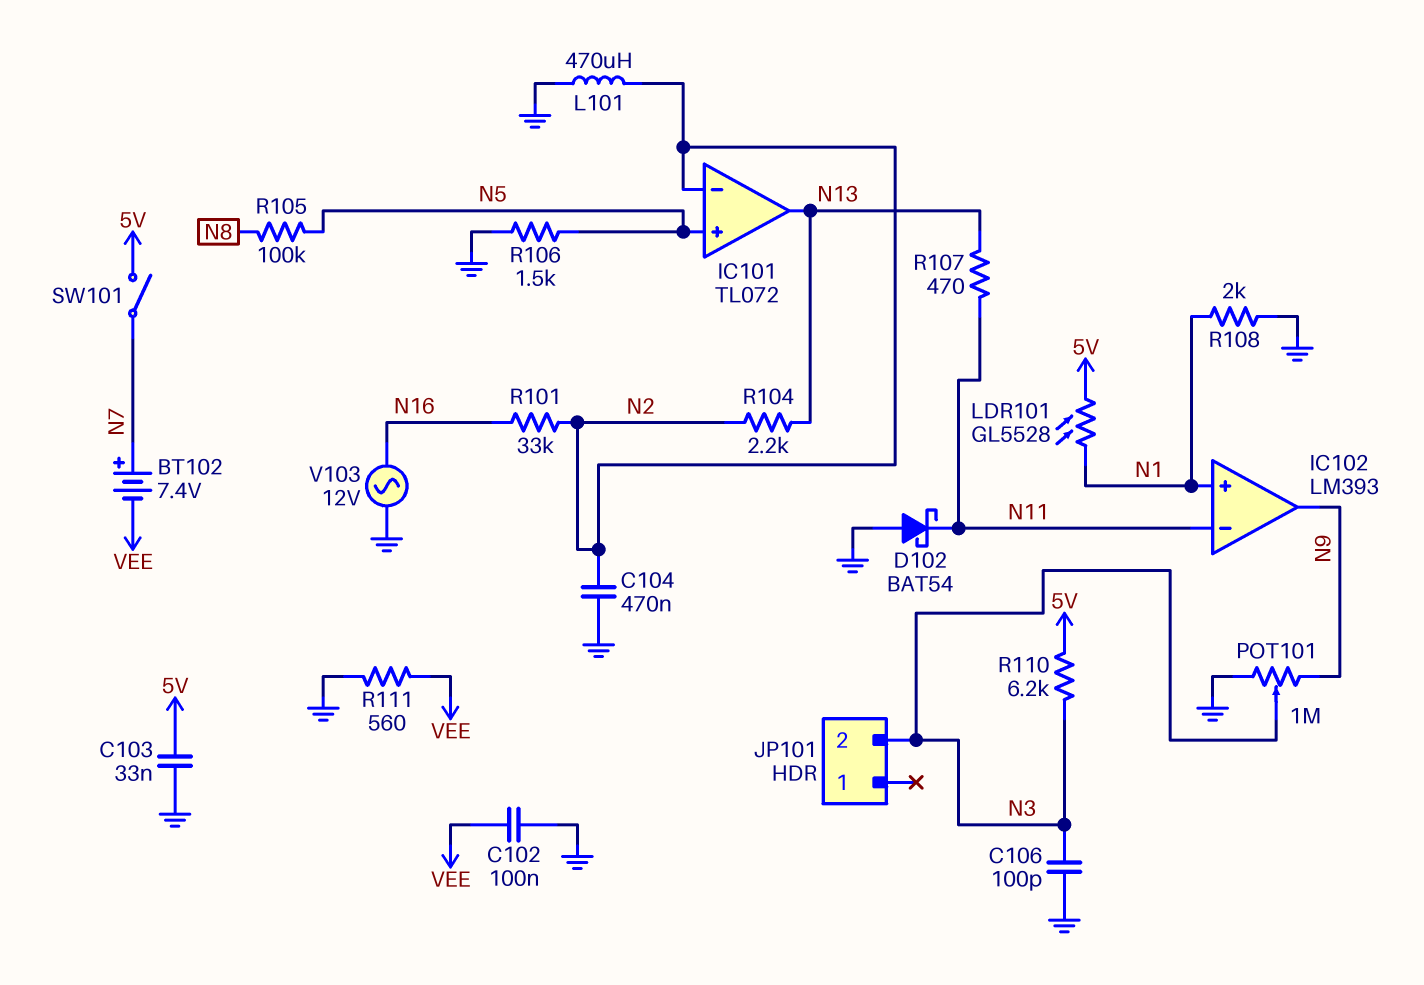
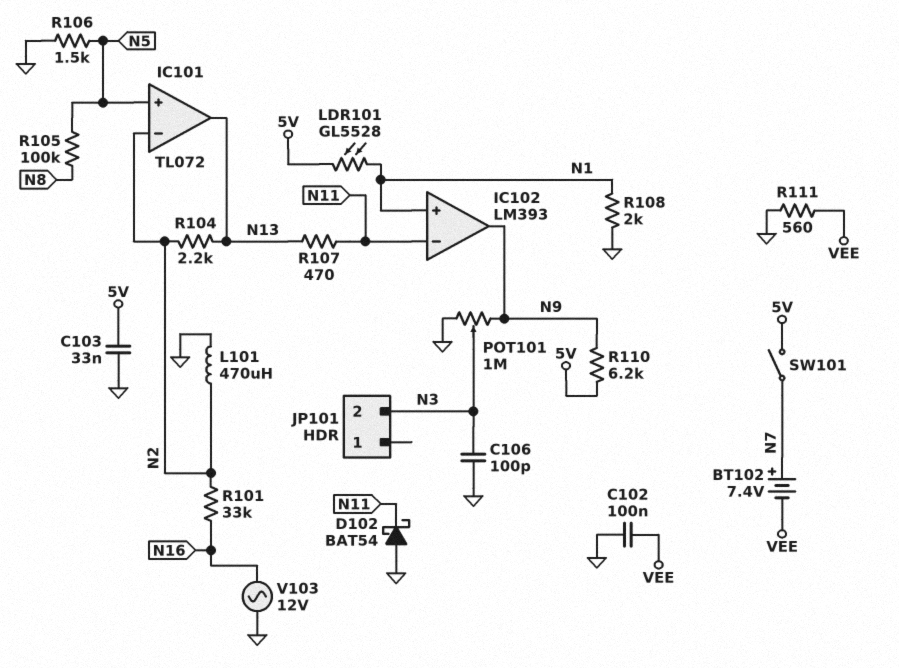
C104: 470nF (GND, N2) -> none
R110: 6.2k (5V, N3) -> 6.2k (5V, N9)

